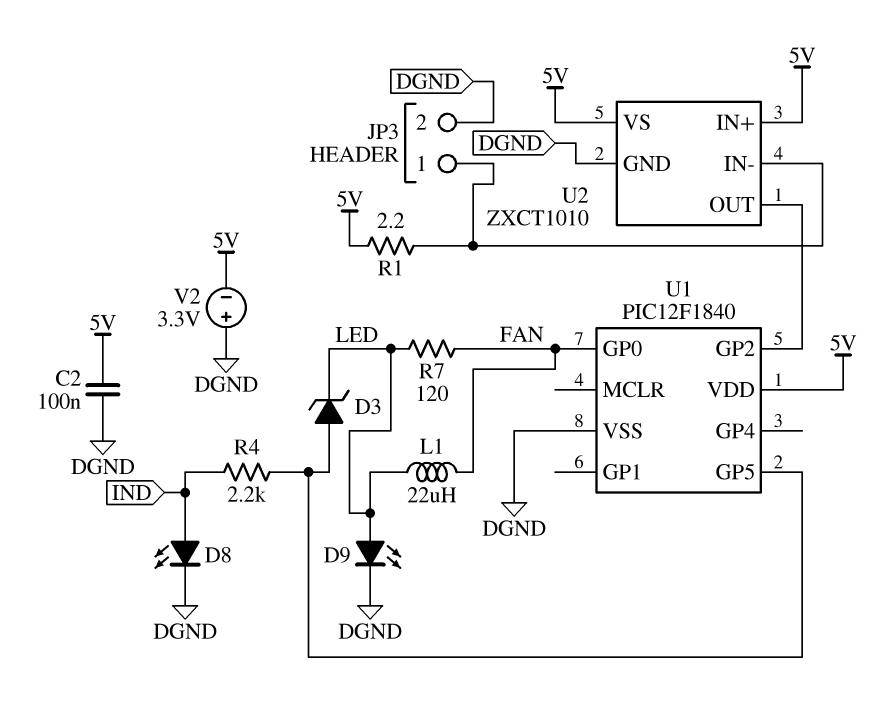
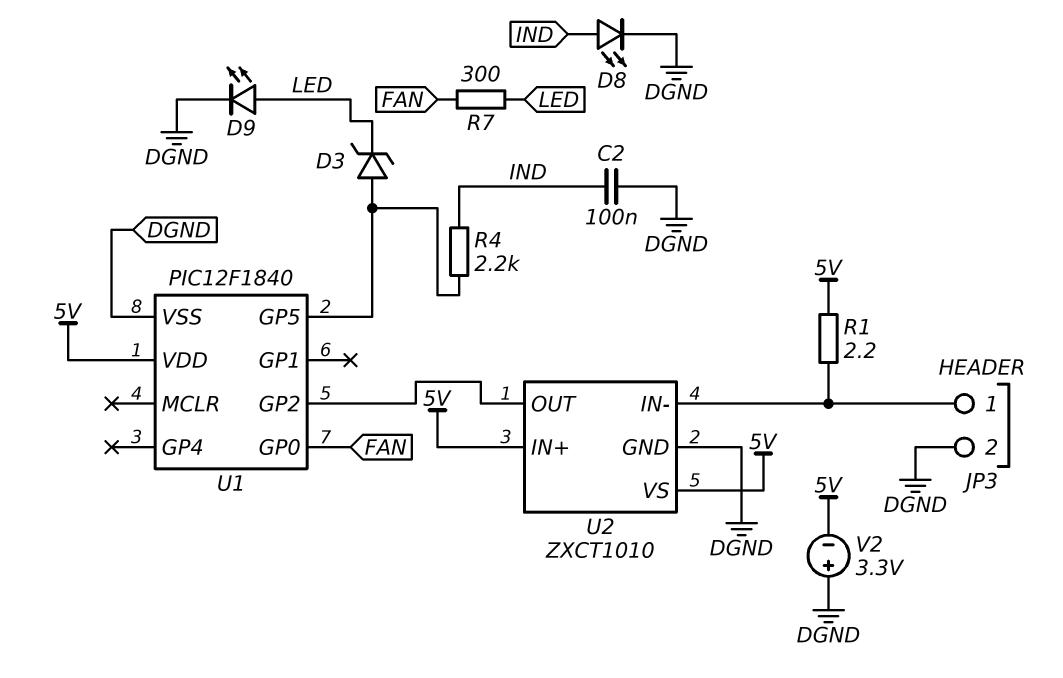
C2: 100nF (5V, DGND) -> 100nF (DGND, IND)
L1: 22uH (FAN, LED) -> none
R7: 120 (FAN, LED) -> 300 (FAN, LED)

